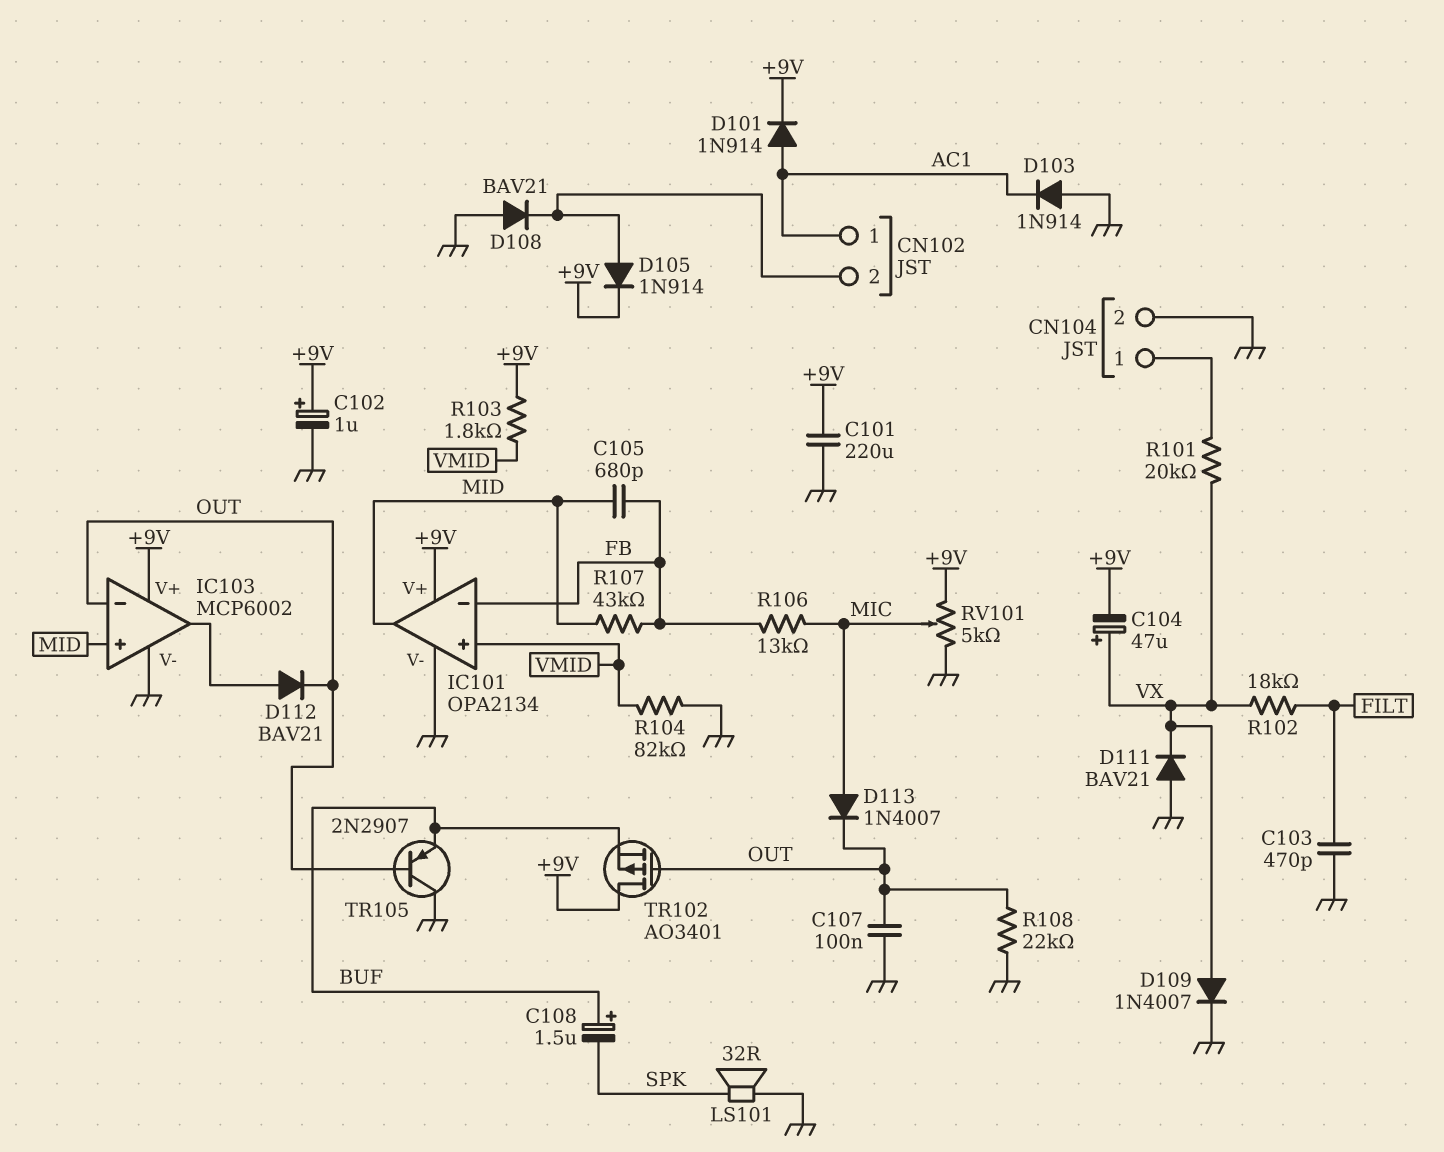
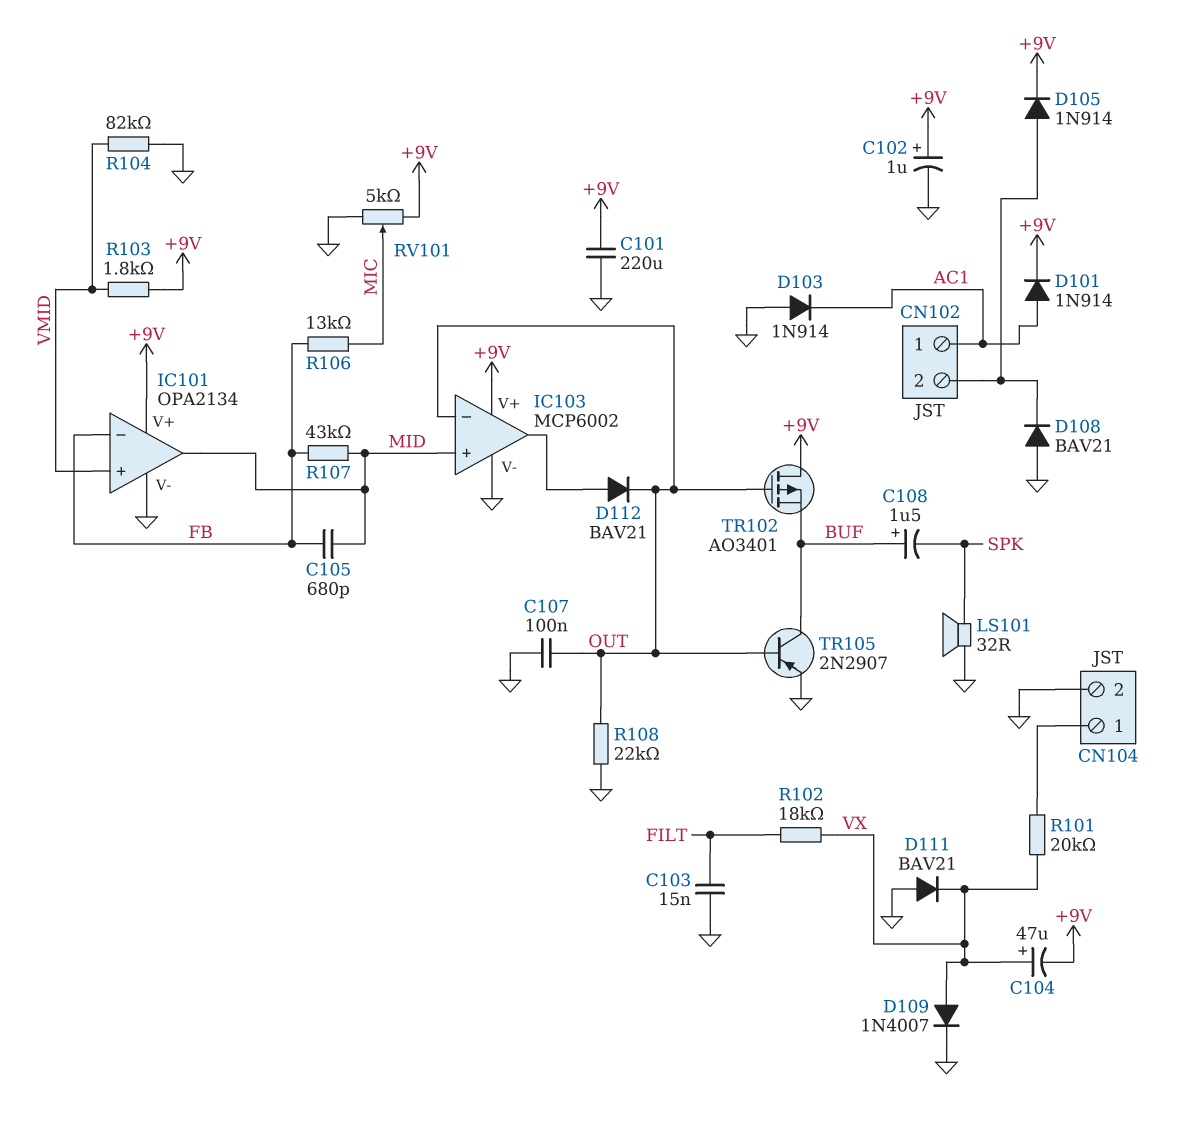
C103: 470pF (FILT, GND) -> 15nF (FILT, GND)
D113: diode 1N4007 (A MIC, K OUT) -> none
TR105: PNP 2N2907 (B OUT, C GND, E BUF) -> PNP 2N2907 (B OUT, C BUF, E GND)

